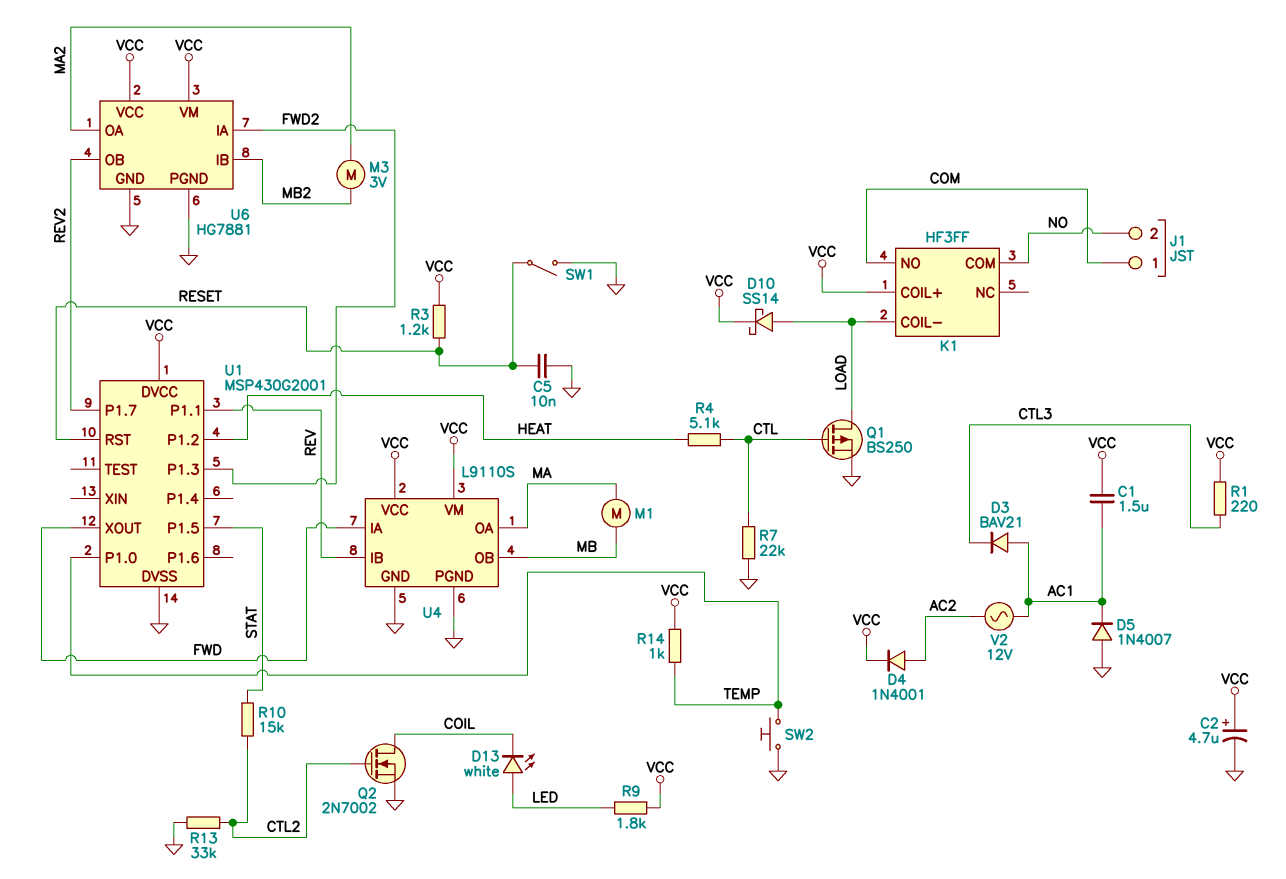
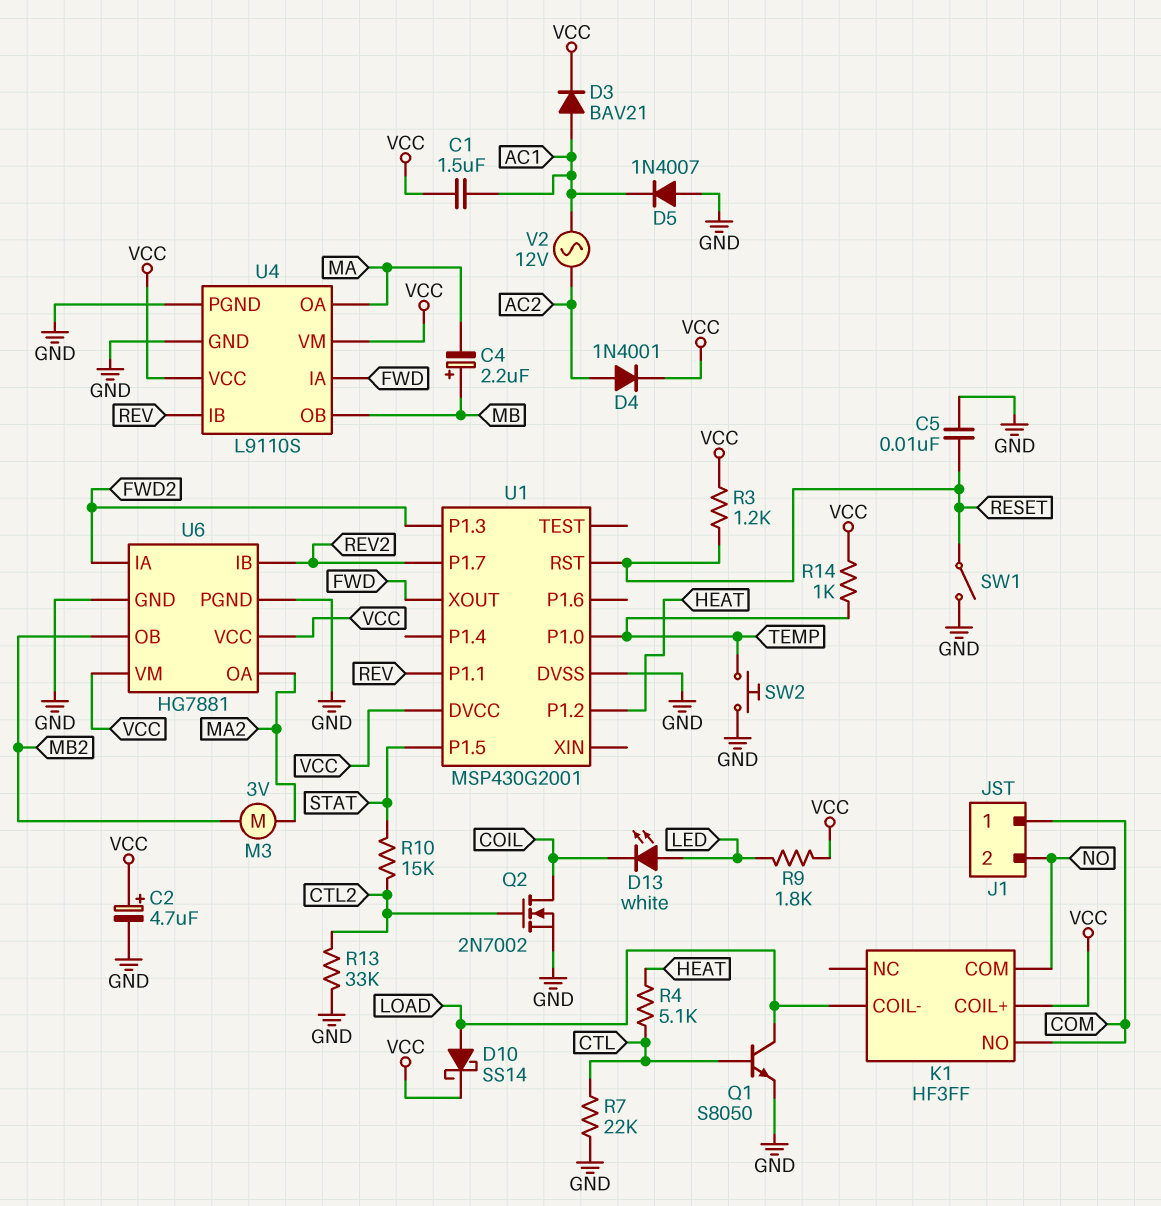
C4: none -> 2.2uF (plus MB, minus MA)
D3: diode BAV21 (A AC1, K CTL3) -> diode BAV21 (A AC1, K VCC)
M1: motor (MA, MB) -> none
Q1: PMOS BS250 (G CTL, D LOAD, S GND) -> NPN S8050 (B CTL, C LOAD, E GND)
R1: 220 (CTL3, VCC) -> none
U6 pin IB: MB2 -> REV2
U6 pin OB: REV2 -> MB2

